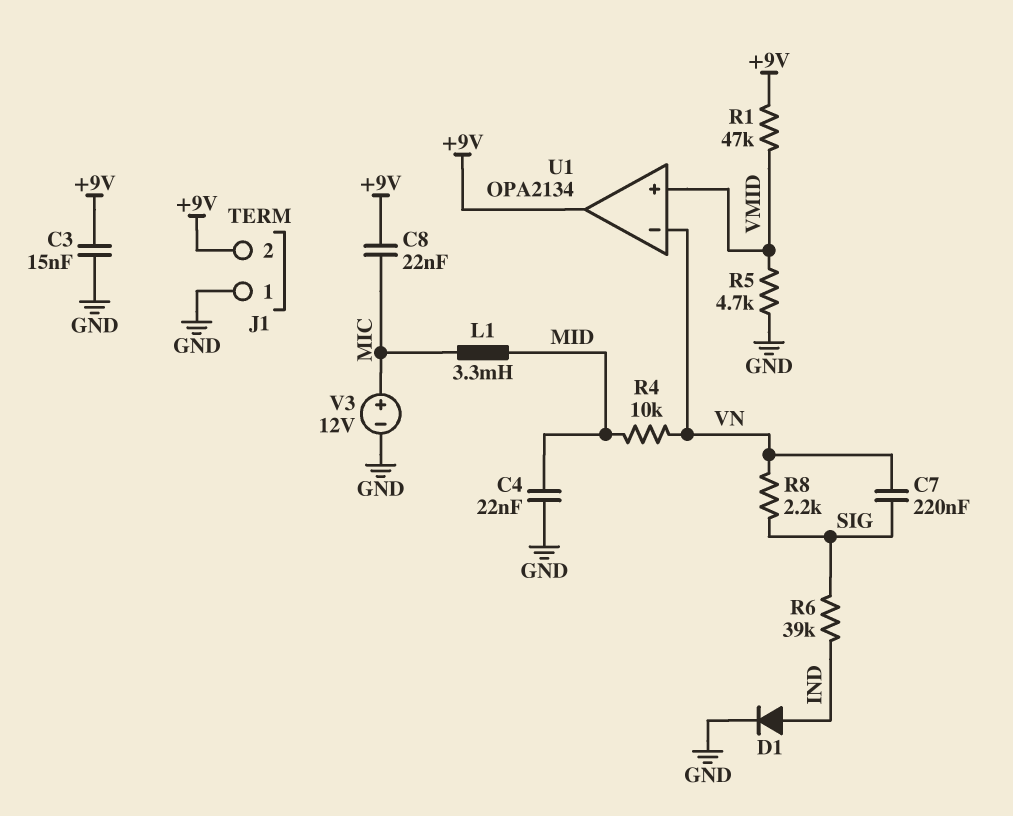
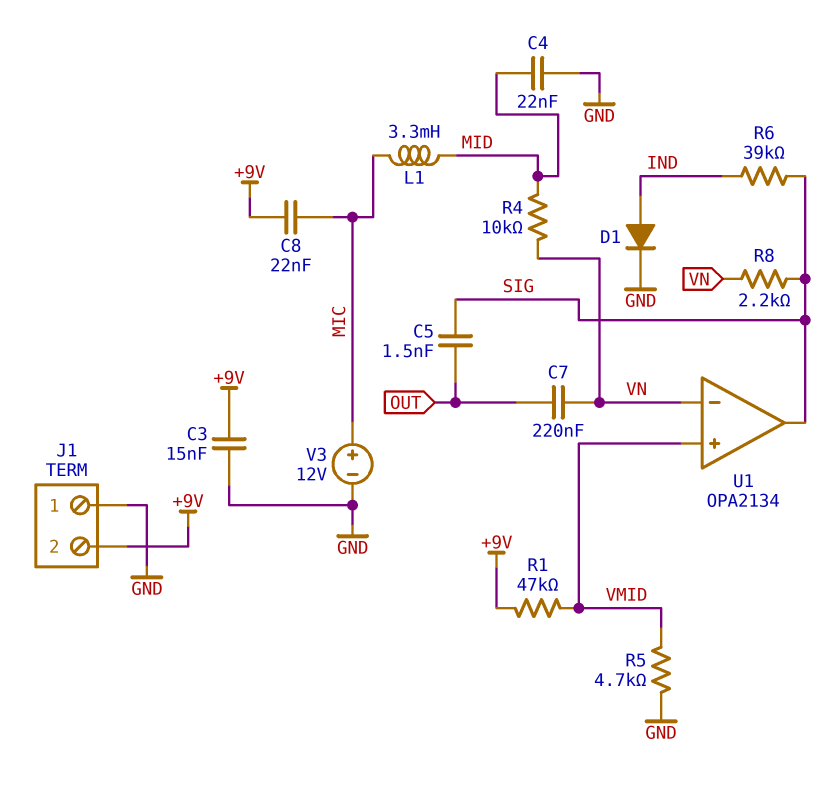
C5: none -> 1.5nF (OUT, SIG)
C7: 220nF (SIG, VN) -> 220nF (OUT, VN)
U1 pin out: +9V -> SIG

